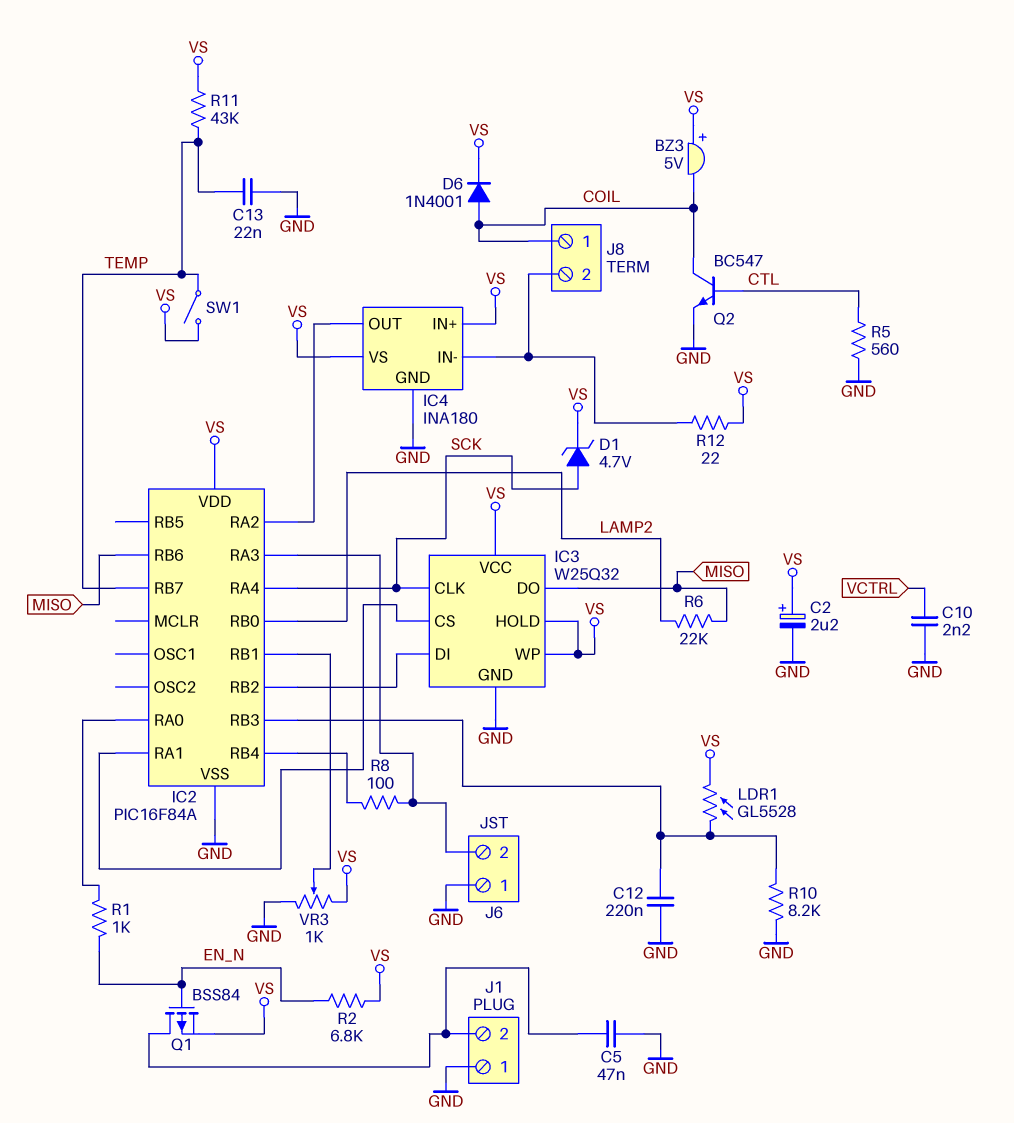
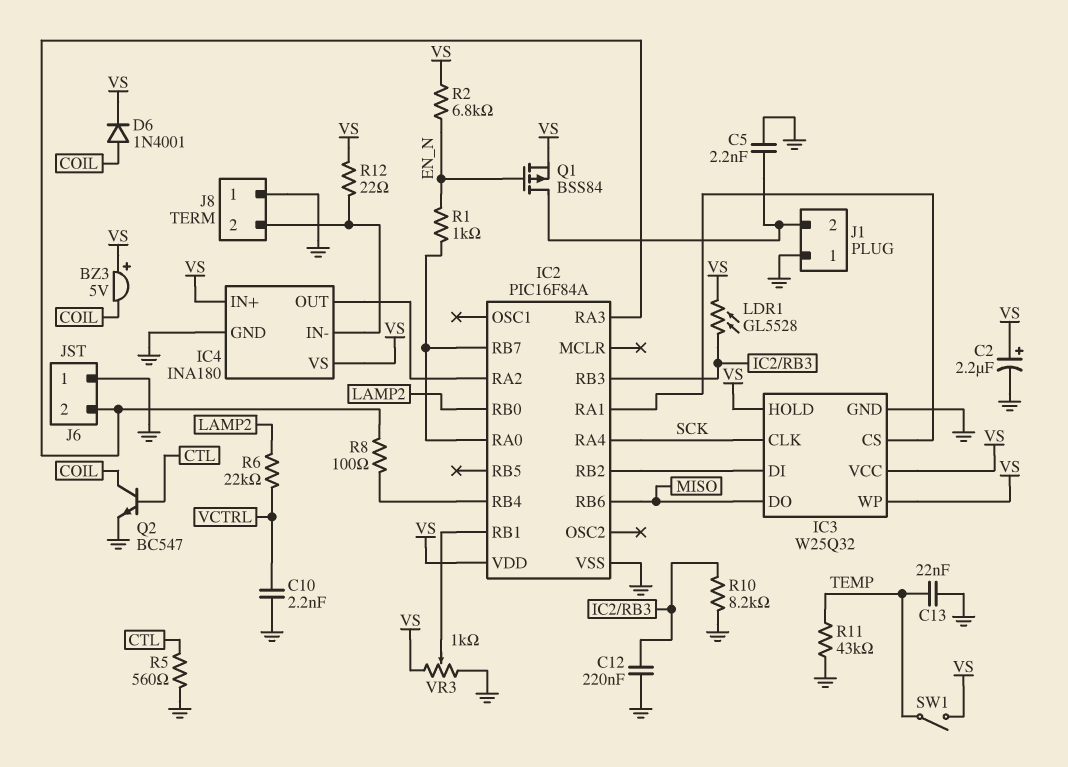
C5: 47nF (GND, J1/2) -> 2.2nF (GND, J1/2)
D1: zener 4.7V (A SCK, K VS) -> none
IC2 pin RB7: TEMP -> IC2/RA0
J8 pin 1: COIL -> GND
R6: 22k (LAMP2, MISO) -> 22k (LAMP2, VCTRL)
R11: 43k (TEMP, VS) -> 43k (GND, TEMP)

